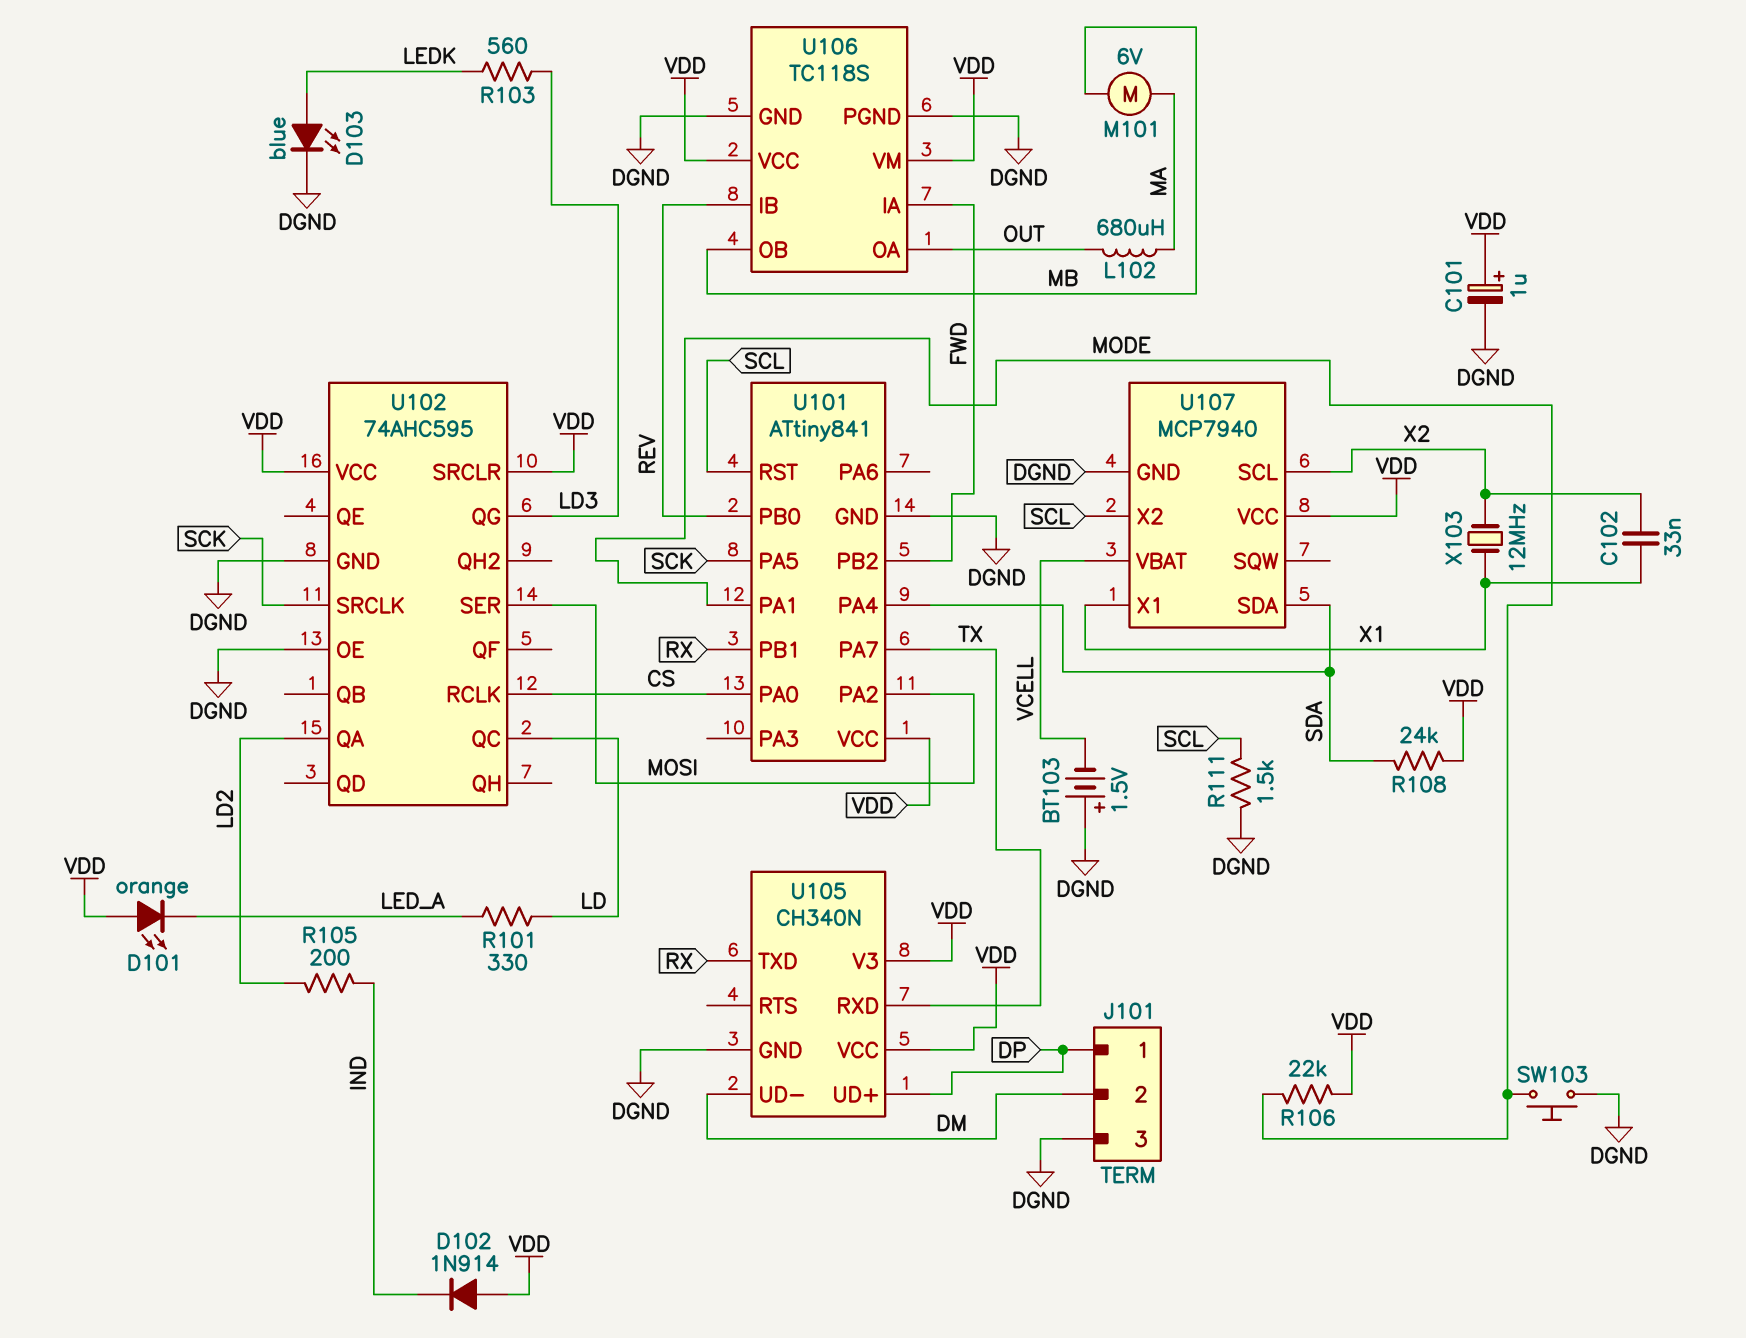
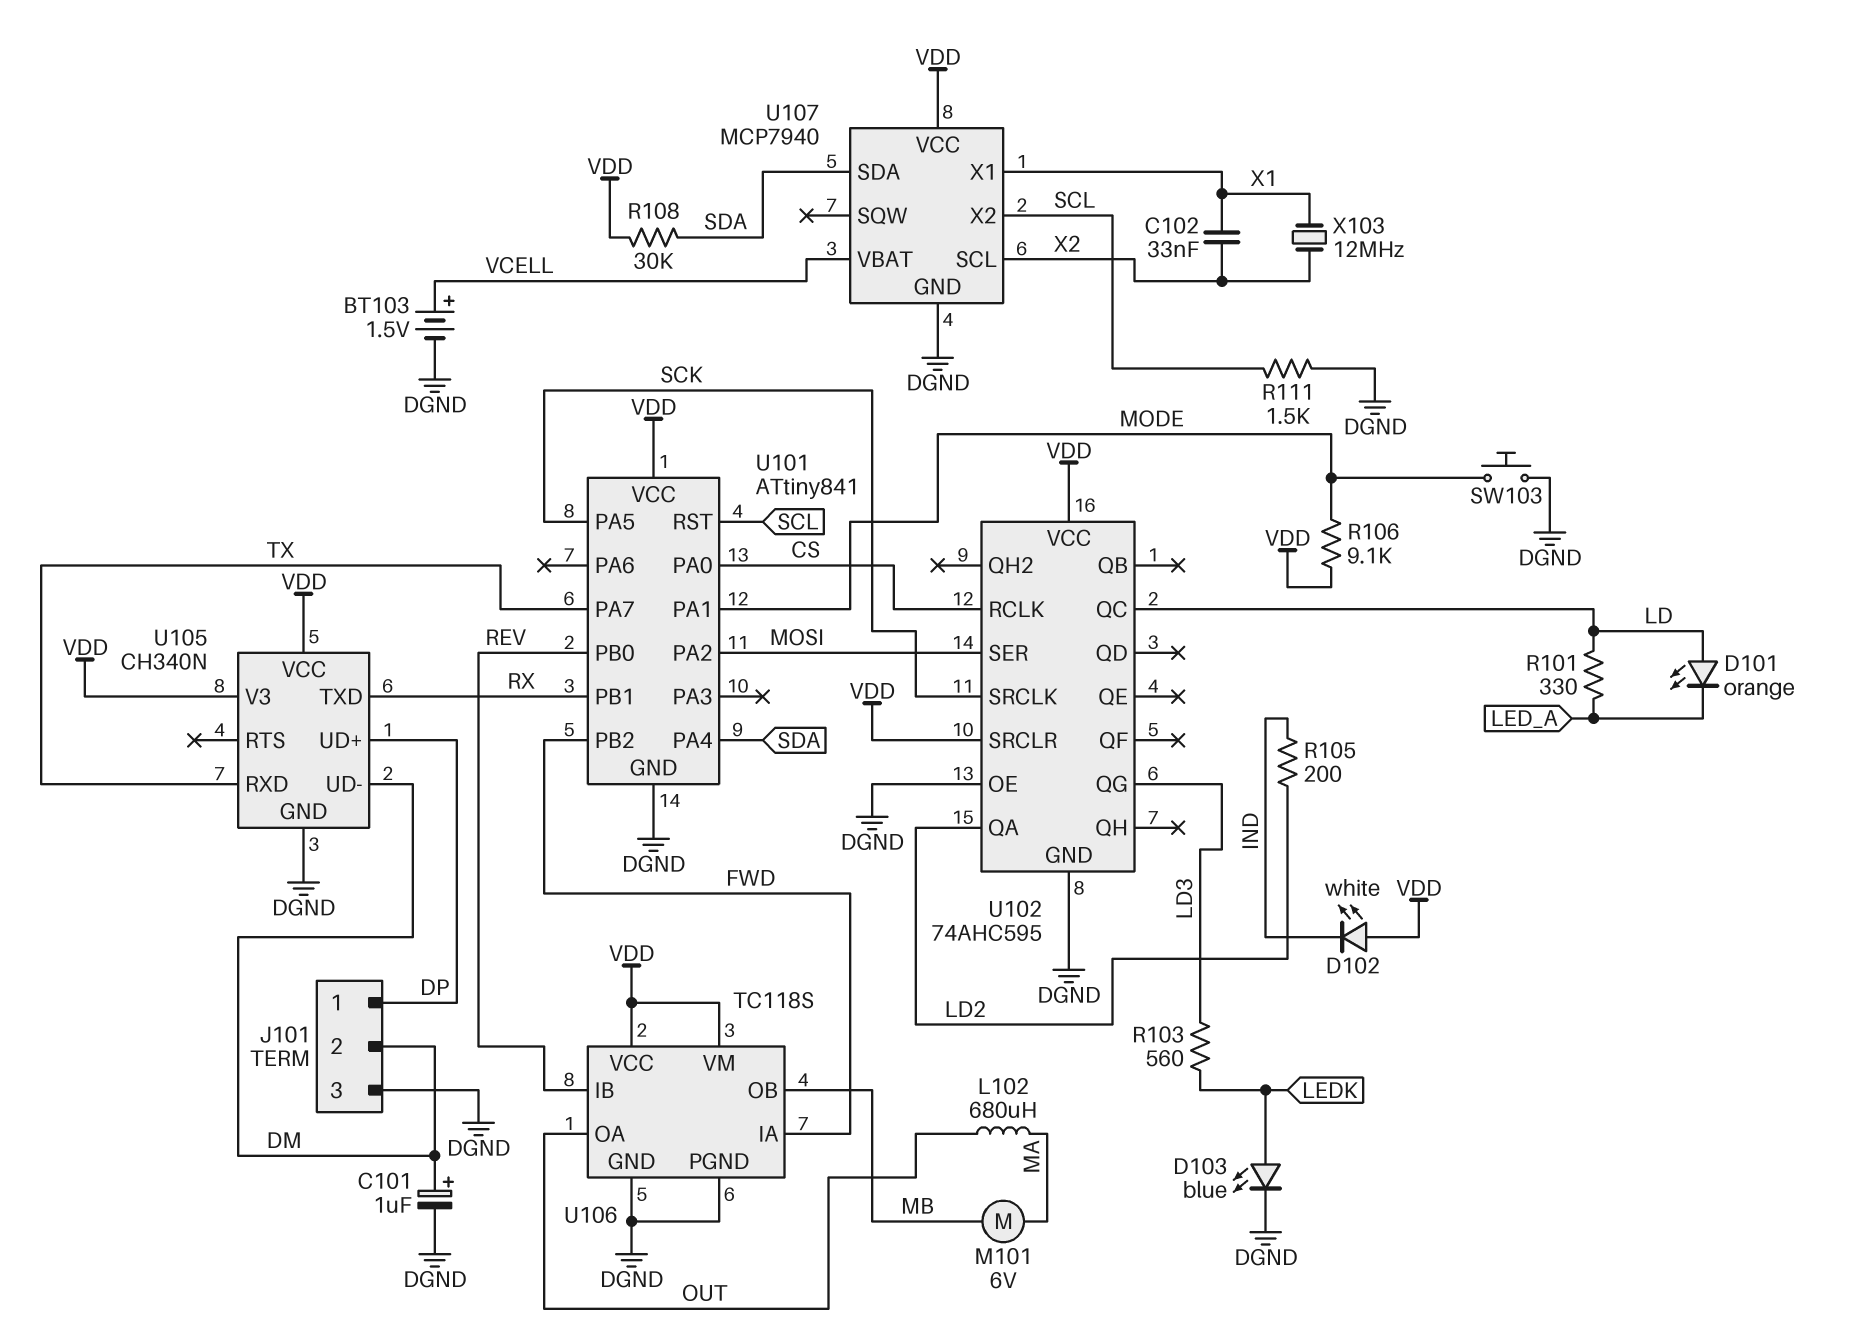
BT103: 1.5V (plus DGND, minus VCELL) -> 1.5V (plus VCELL, minus DGND)
C101: 1uF (plus VDD, minus DGND) -> 1uF (plus DM, minus DGND)
D101: LED orange (A VDD, K LED_A) -> LED orange (A LD, K LED_A)
D102: diode 1N914 (A VDD, K IND) -> LED white (A VDD, K IND)
R106: 22k (MODE, VDD) -> 9.1k (MODE, VDD)
R108: 24k (SDA, VDD) -> 30k (SDA, VDD)

